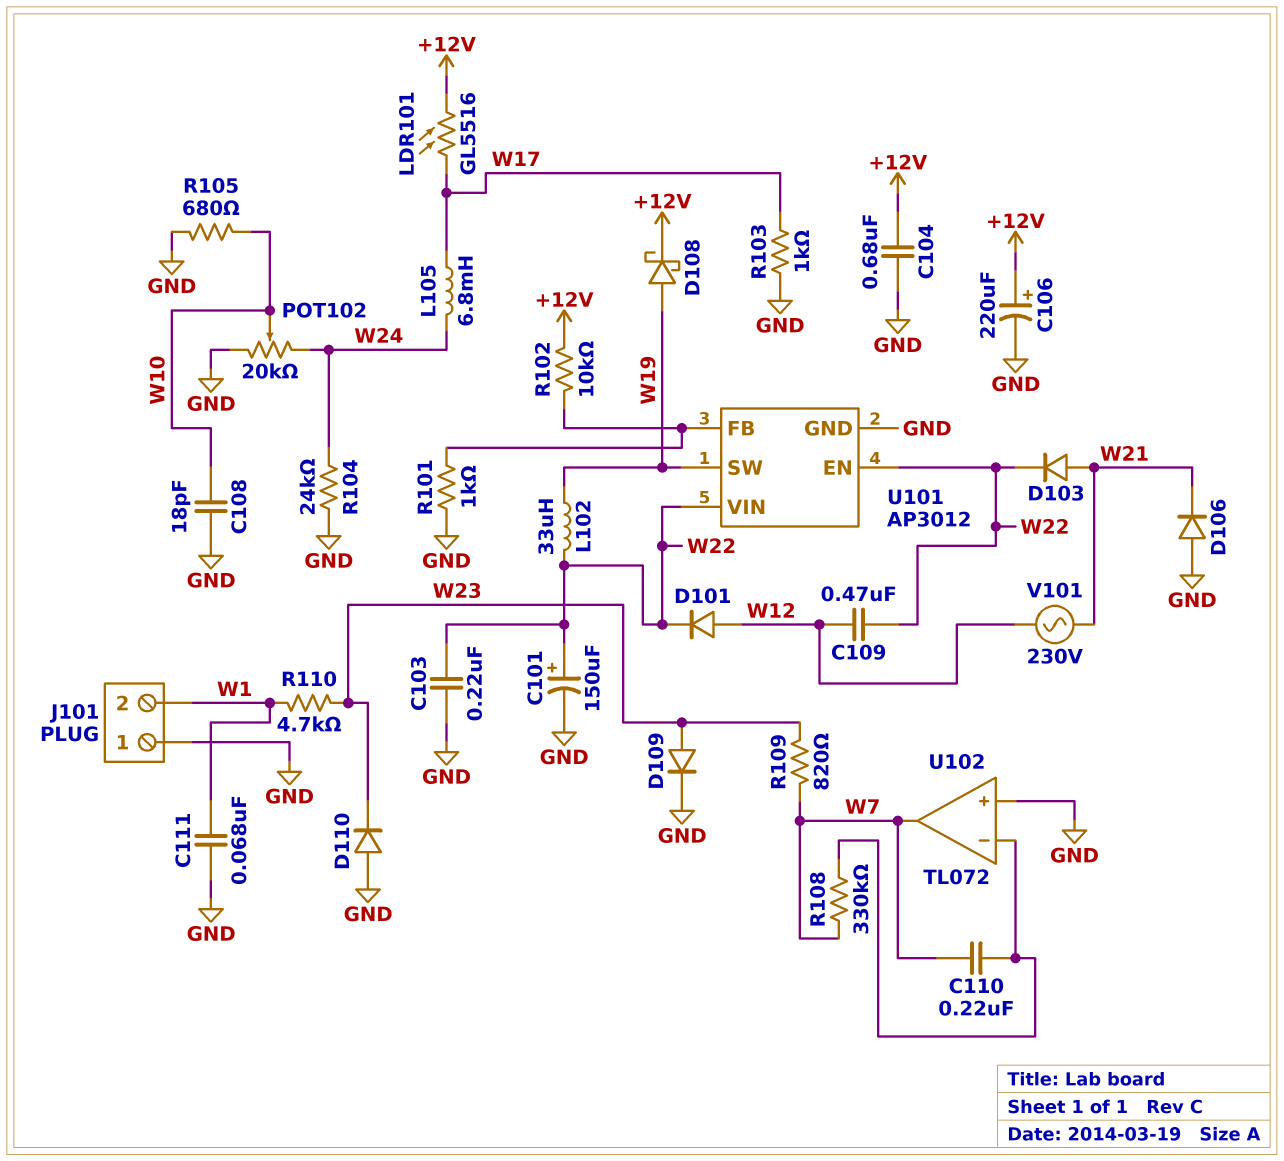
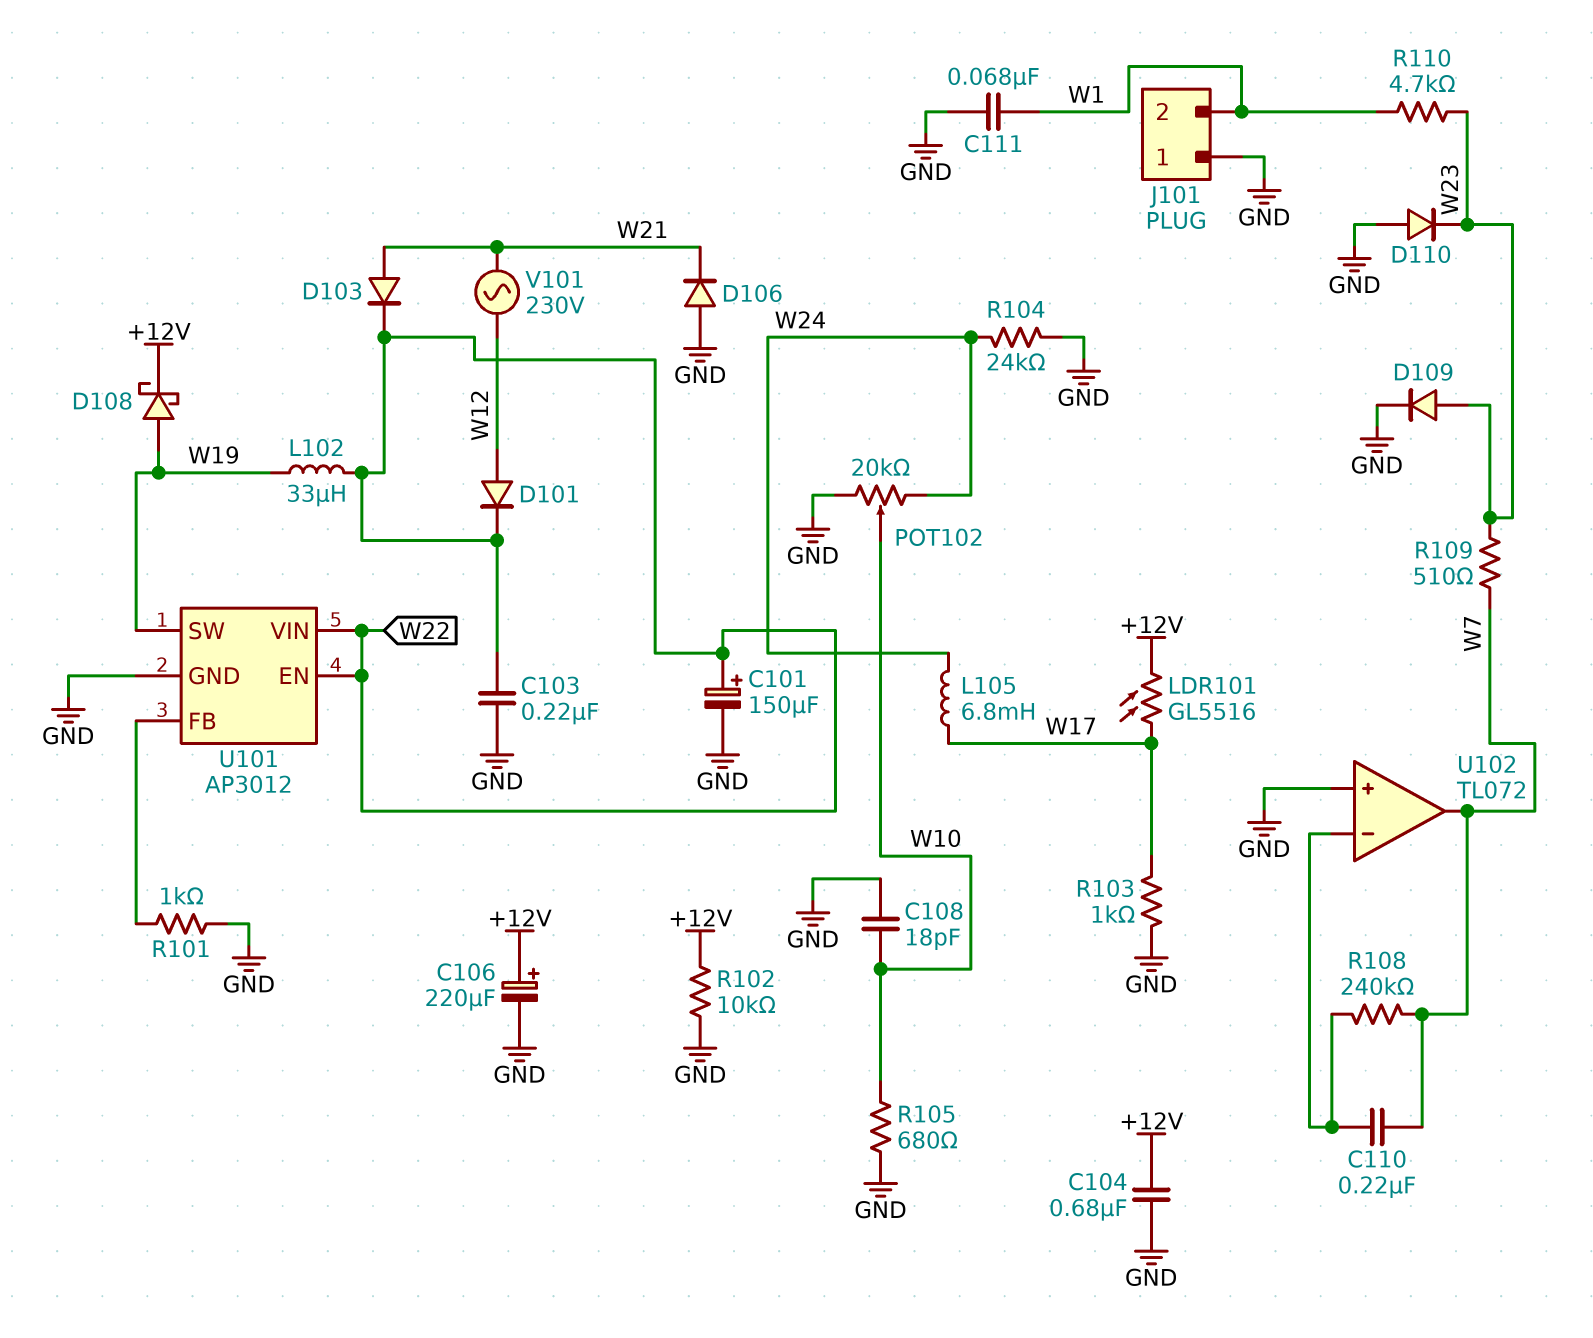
C109: 470nF (W12, W22) -> none
R102: 10k (+12V, U101/FB) -> 10k (+12V, GND)
R108: 330k (U102/in-, W7) -> 240k (U102/in-, W7)
R109: 820 (W7, W23) -> 510 (W7, W23)

